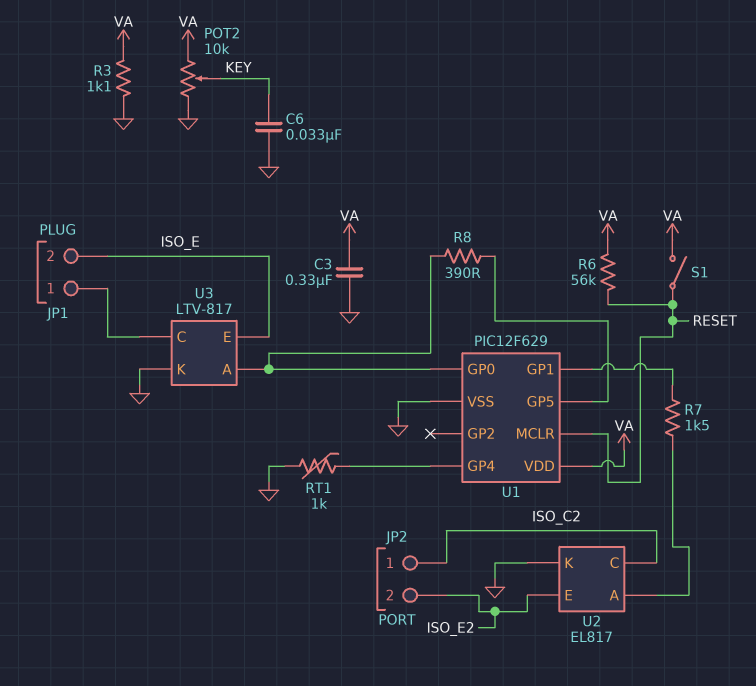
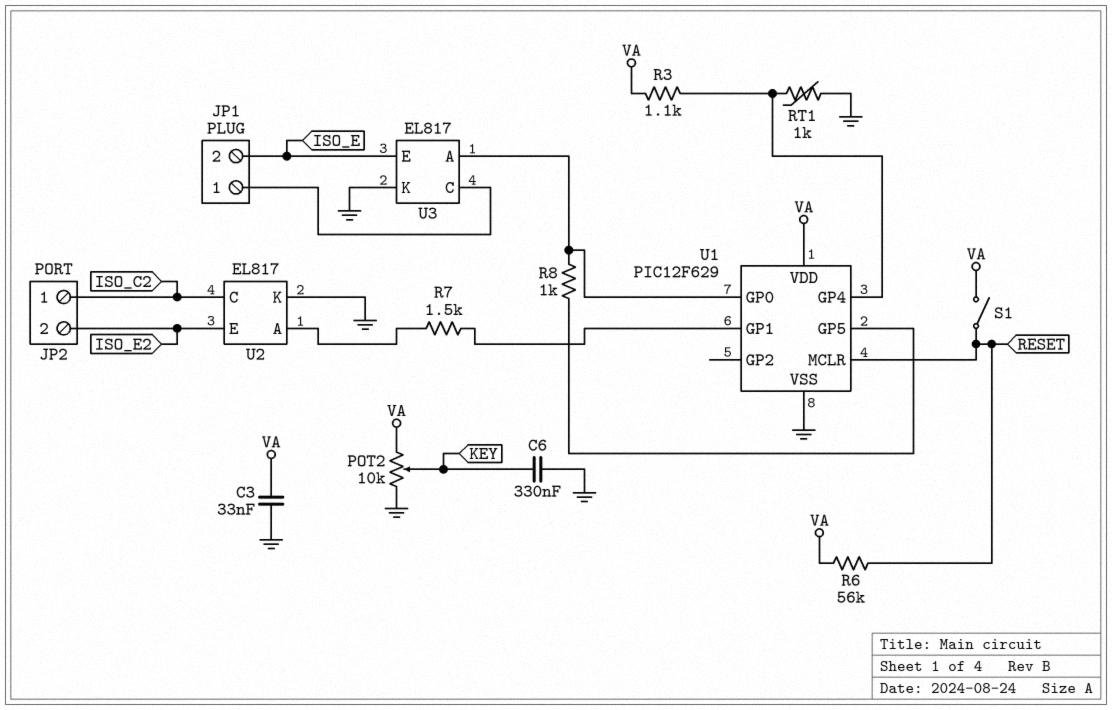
C3: 330nF (GND, VA) -> 33nF (GND, VA)
C6: 33nF (GND, KEY) -> 330nF (GND, KEY)
R3: 1.1k (GND, VA) -> 1.1k (U1/GP4, VA)
R8: 390 (U1/GP0, U1/GP5) -> 1k (U1/GP0, U1/GP5)
U3: LTV-817 -> EL817

